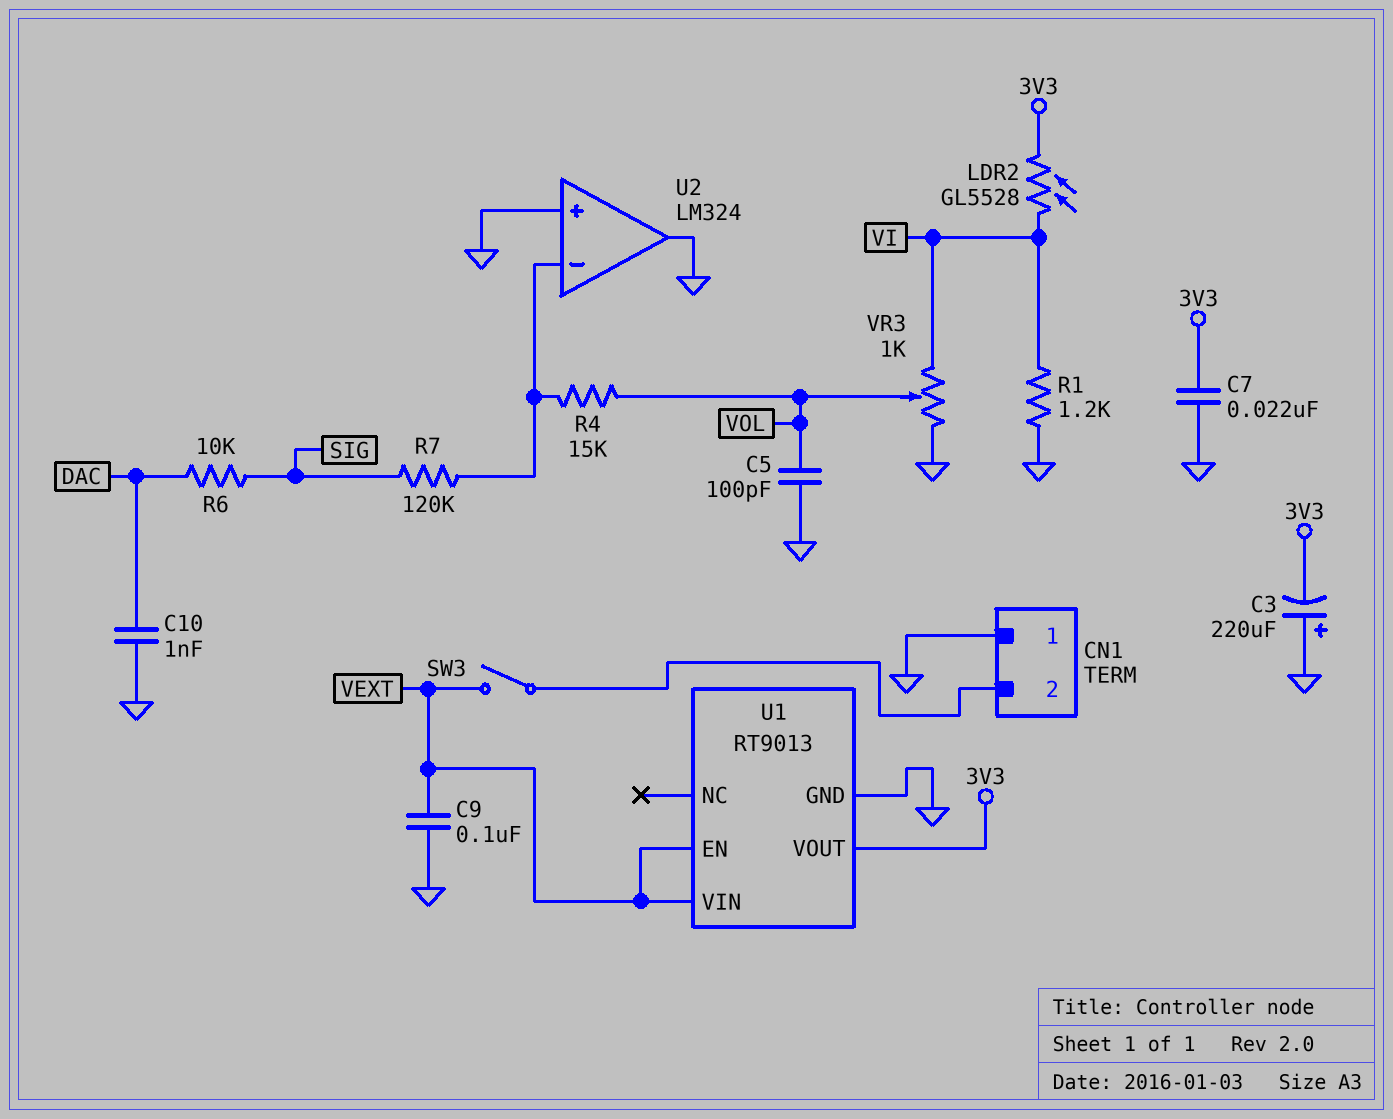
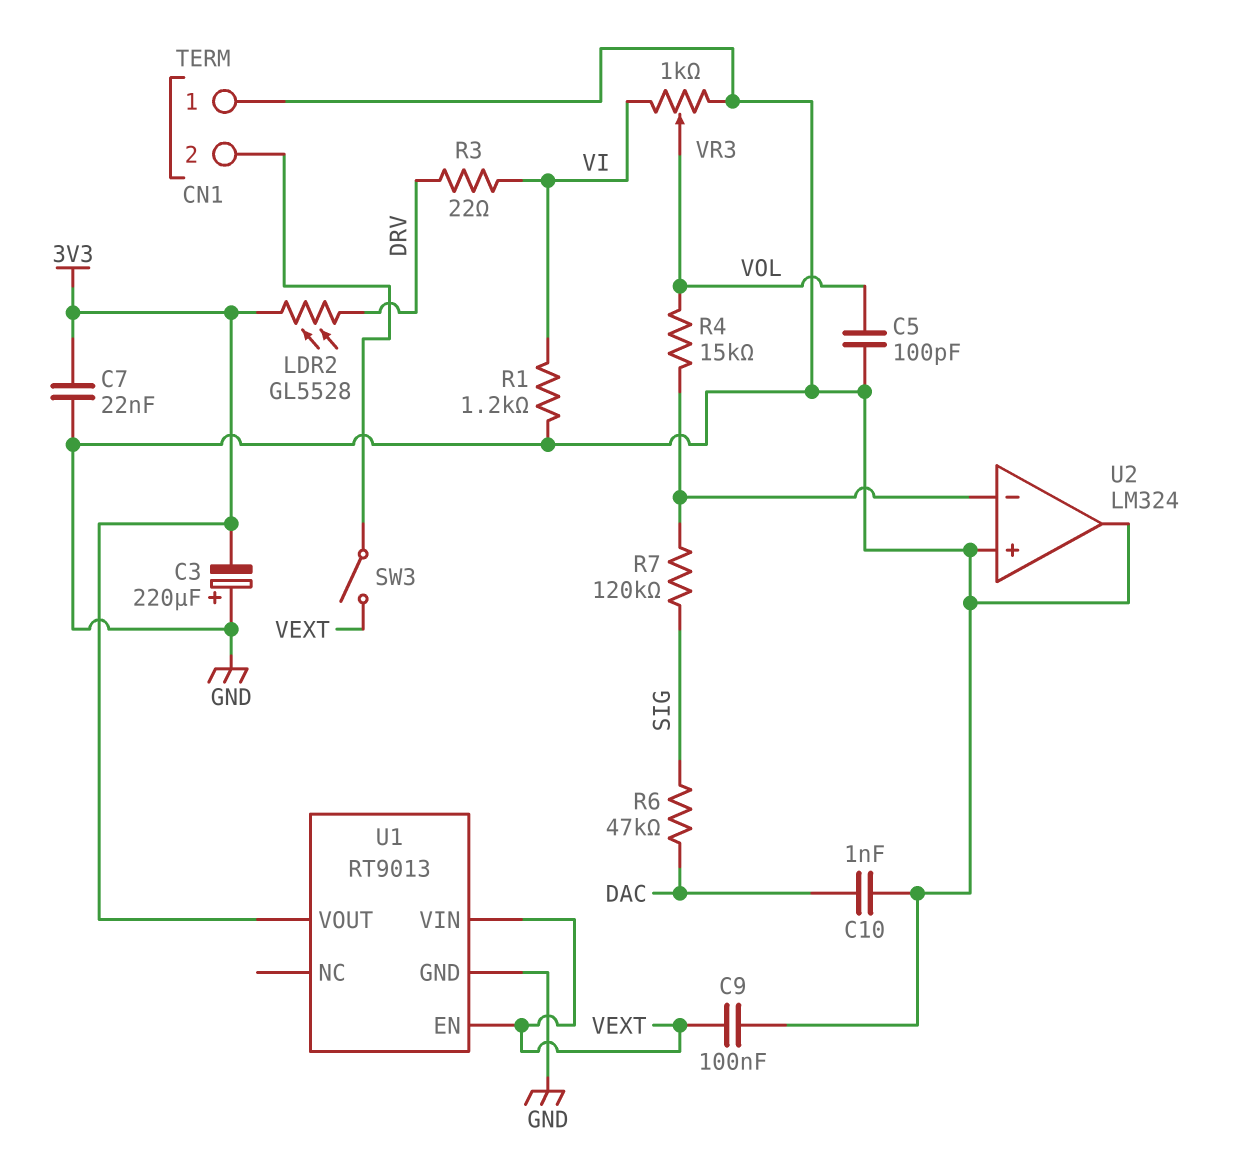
LDR2: GL5528 (3V3, VI) -> GL5528 (3V3, DRV)
R3: none -> 22 (DRV, VI)
R6: 10k (DAC, SIG) -> 47k (DAC, SIG)

